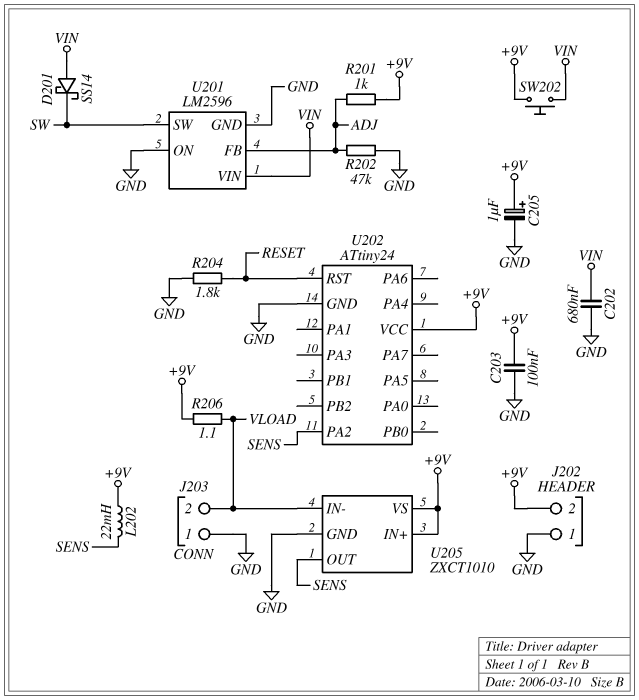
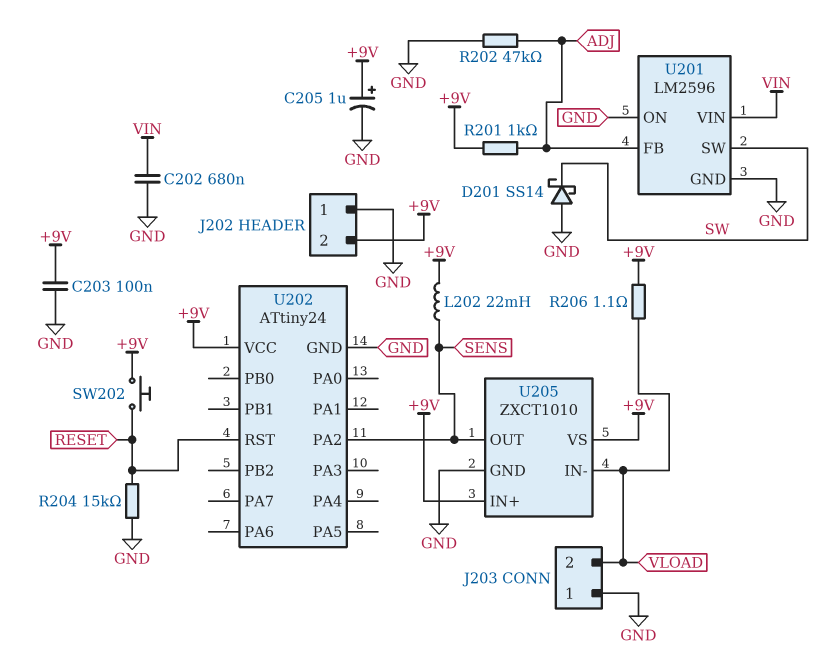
D201: schottky SS14 (A VIN, K SW) -> schottky SS14 (A GND, K SW)
R204: 1.8k (GND, RESET) -> 15k (GND, RESET)
SW202: button (+9V, VIN) -> button (+9V, RESET)

